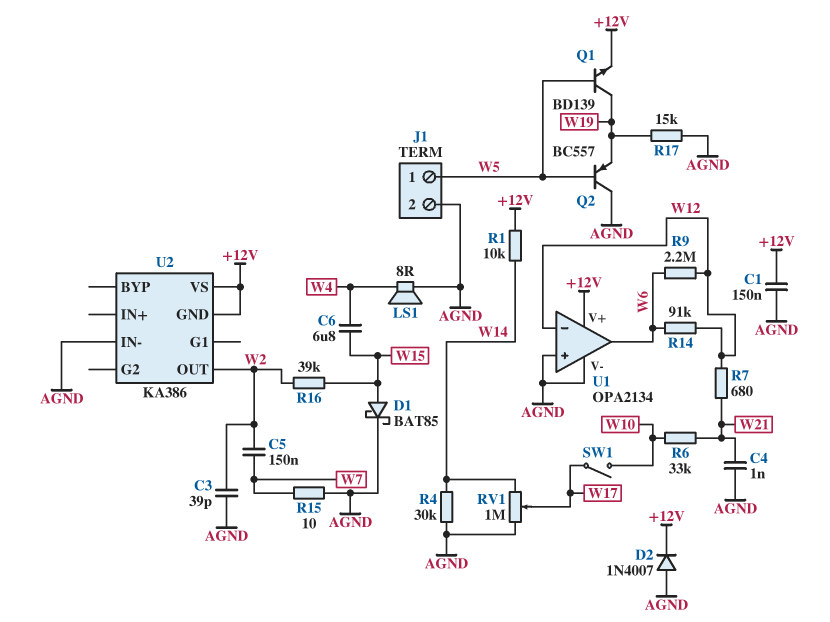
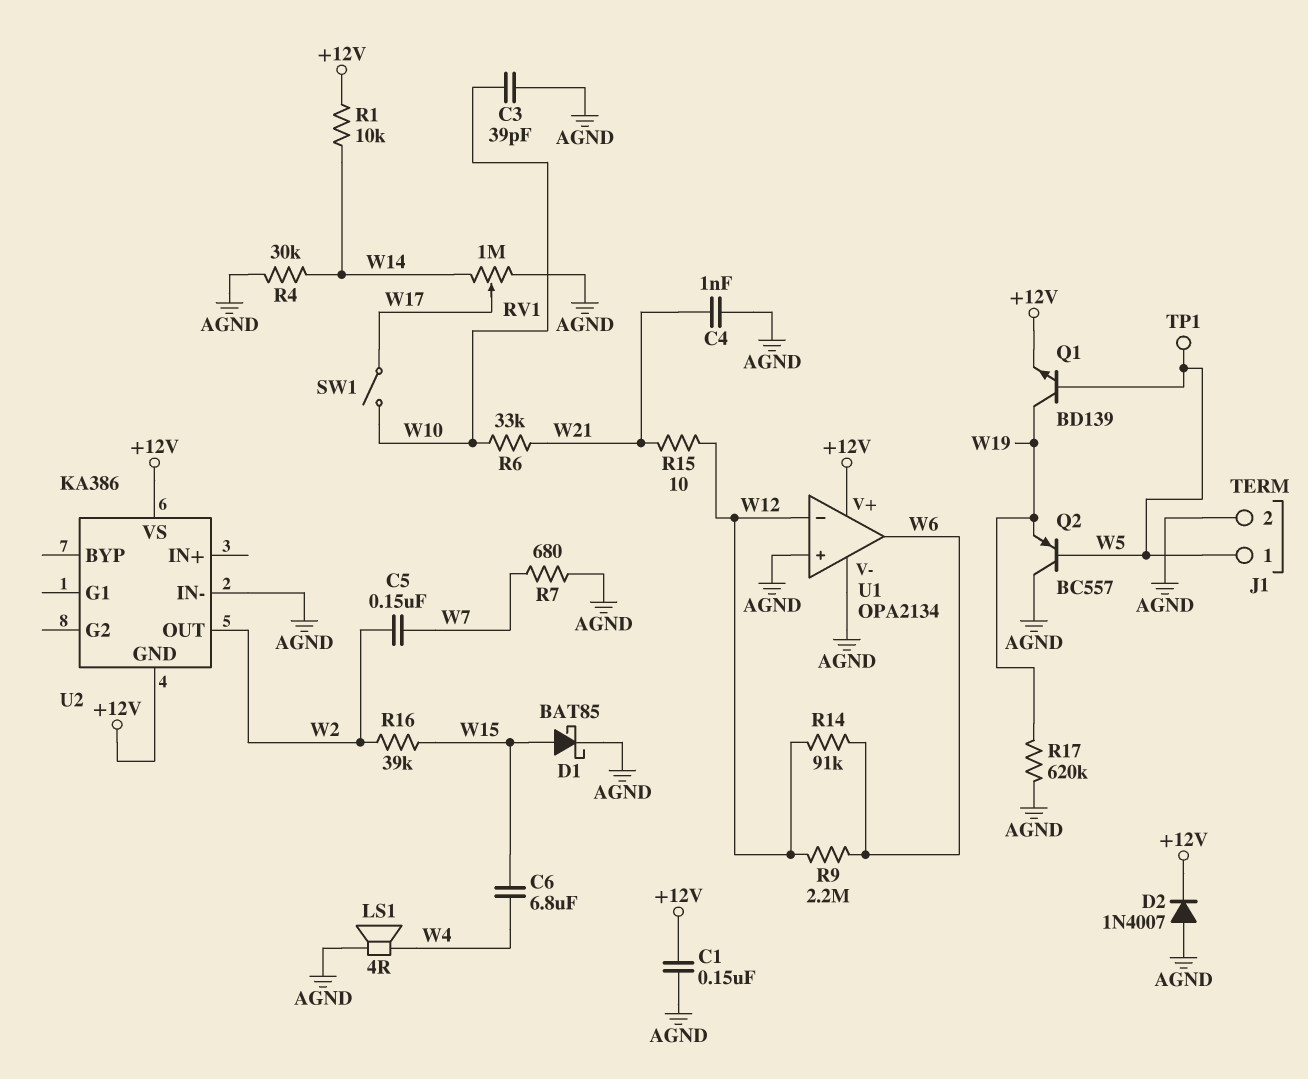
C3: 39pF (AGND, W2) -> 39pF (AGND, W10)
LS1: speaker 8R (AGND, W4) -> speaker 4R (AGND, W4)
R7: 680 (W12, W21) -> 680 (AGND, W7)
R15: 10 (AGND, W7) -> 10 (W12, W21)
R17: 15k (AGND, W19) -> 620k (AGND, W19)
TP1: none -> test point (W5)

